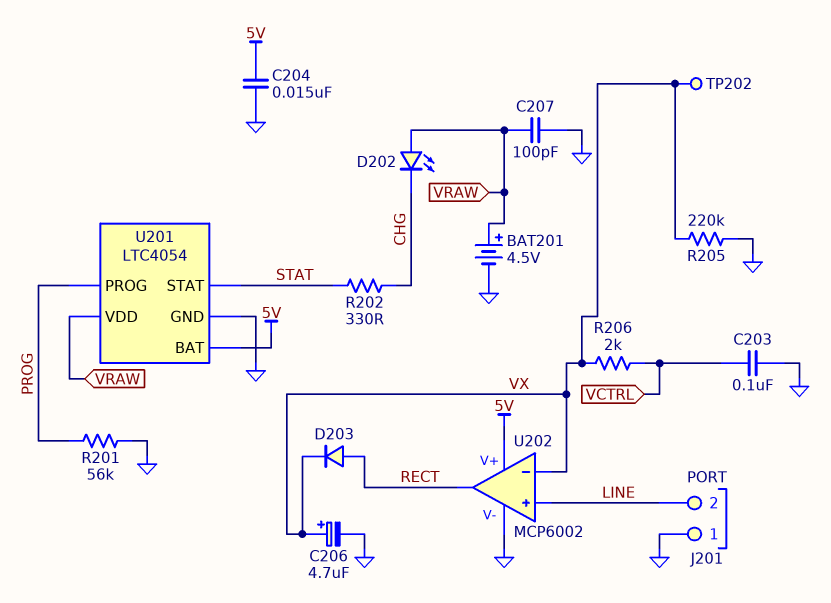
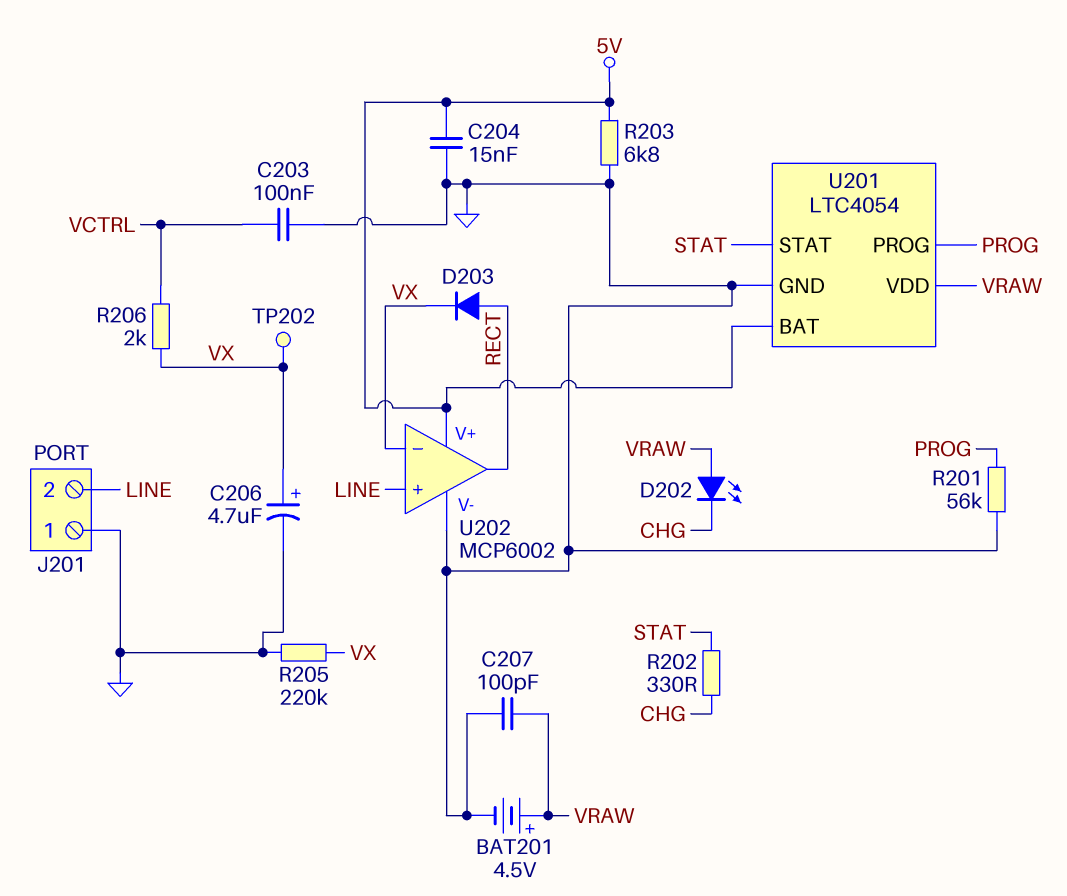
R203: none -> 6.8k (5V, GND)

